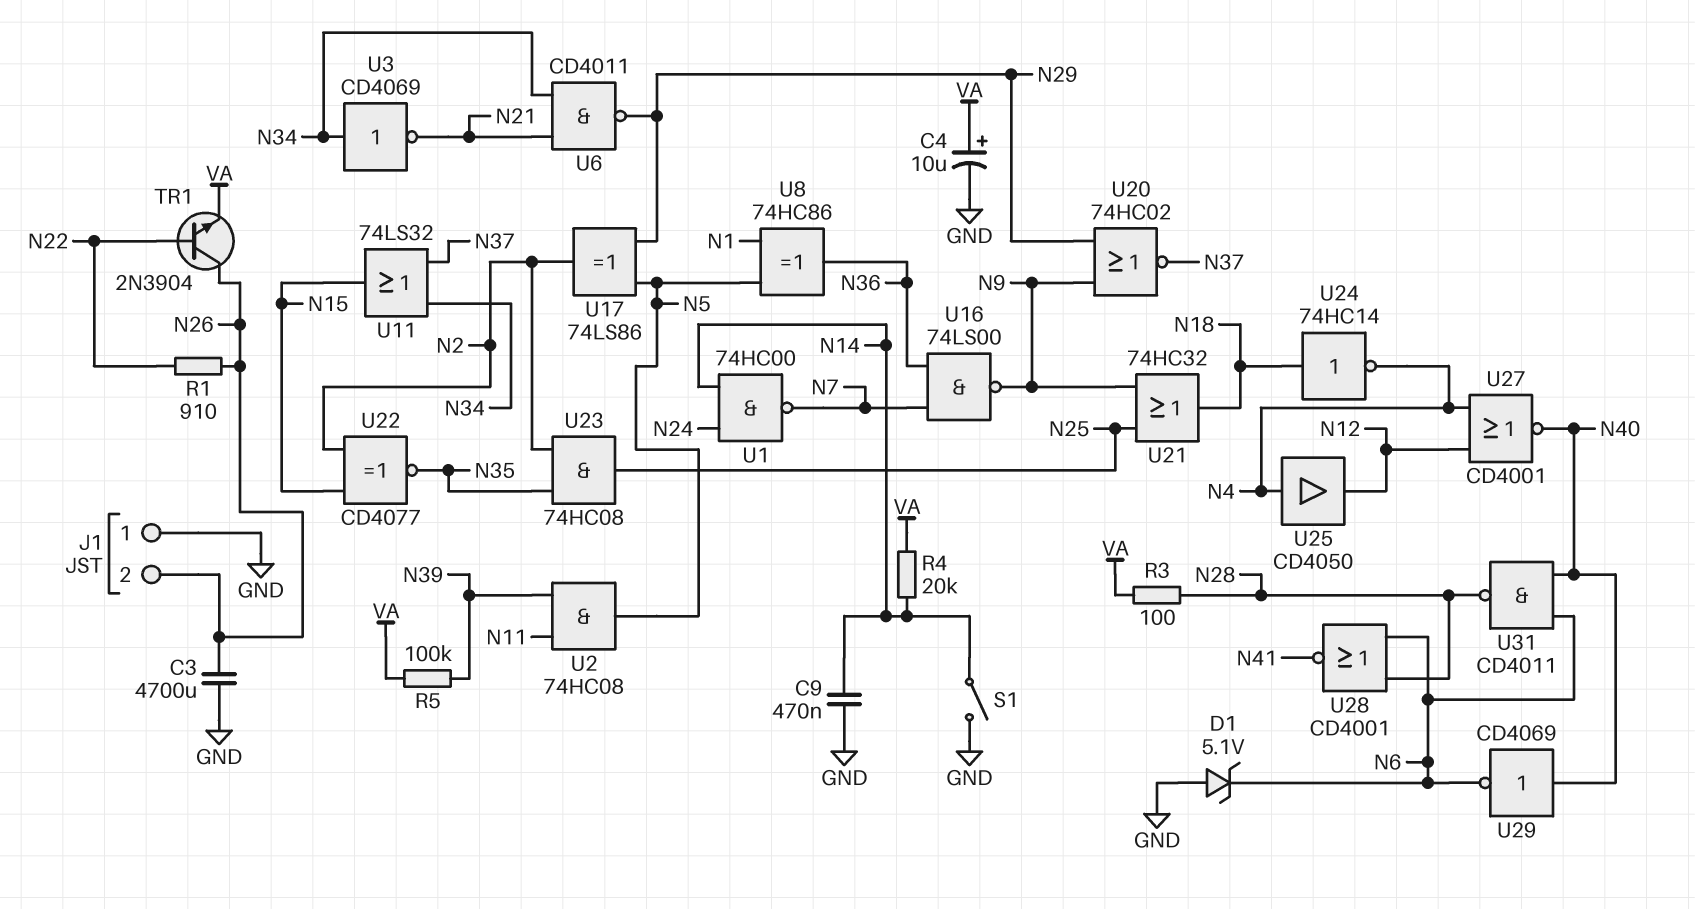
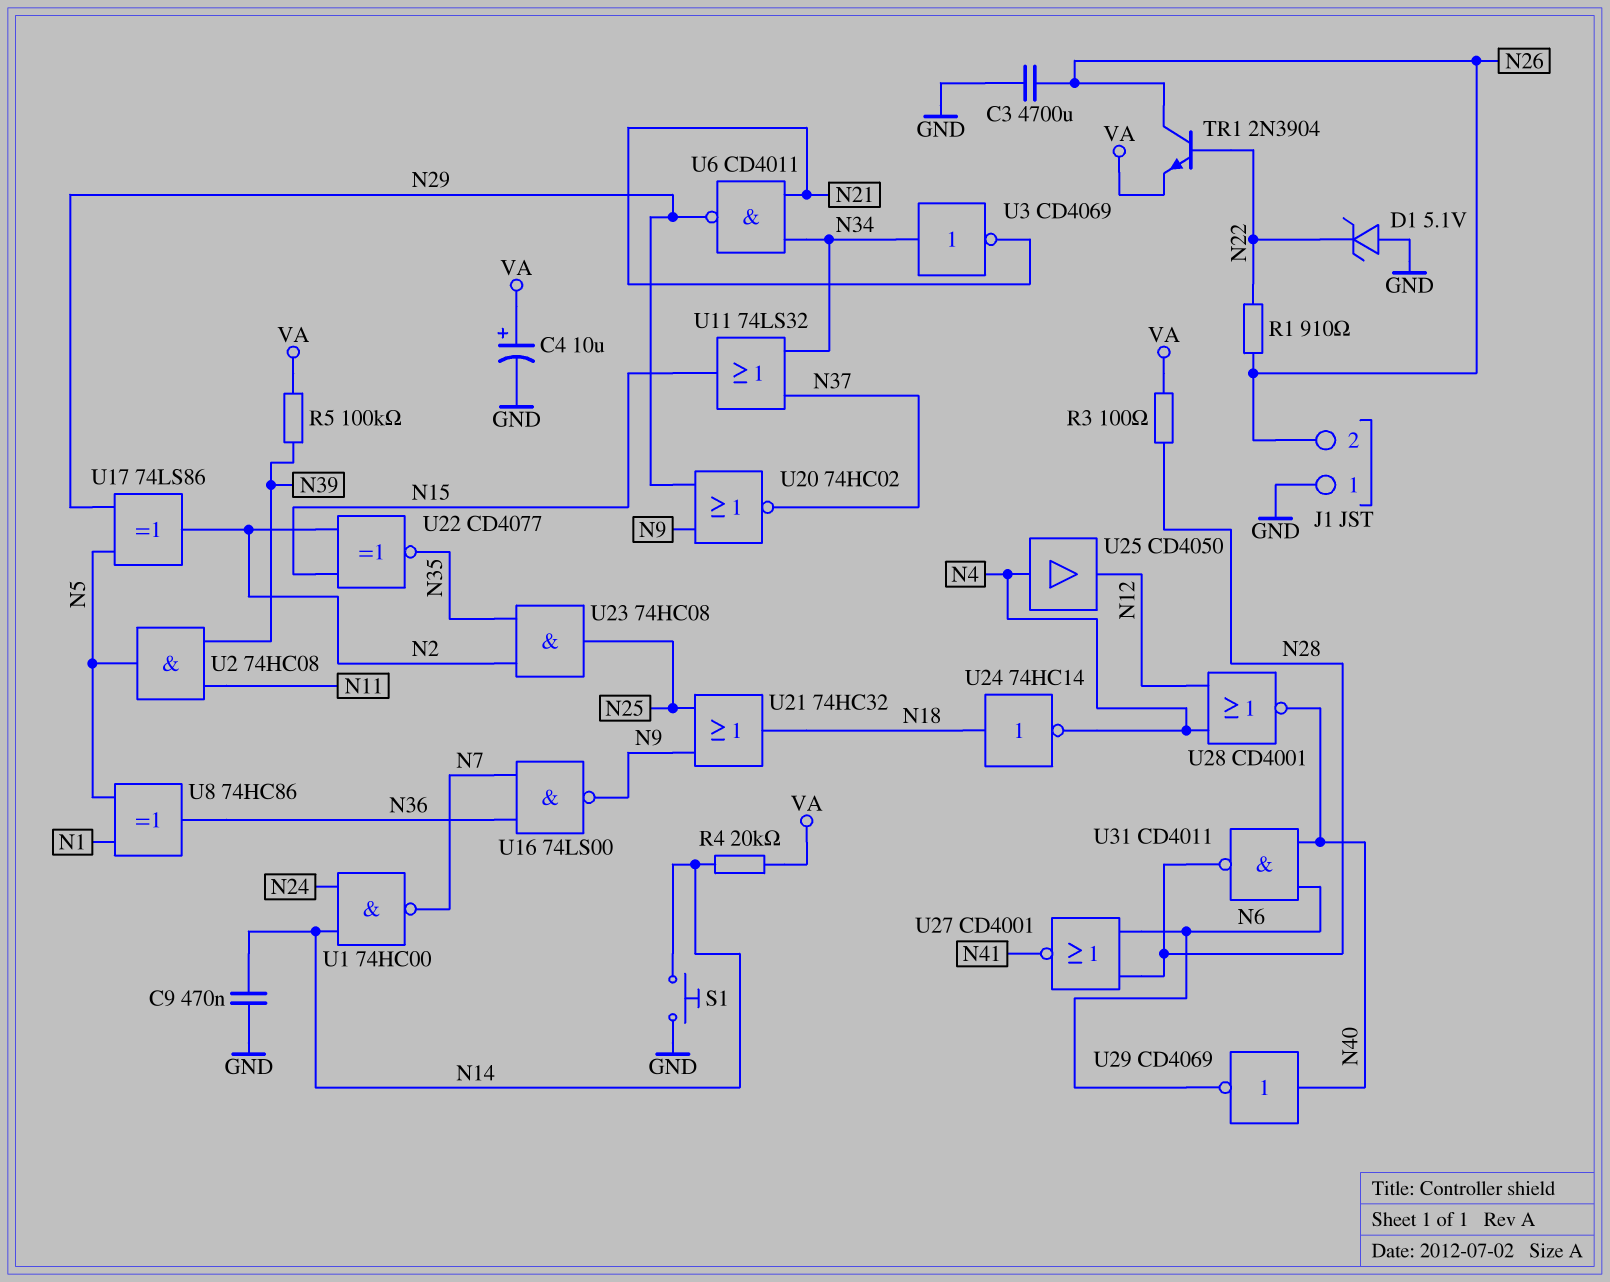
D1: zener 5.1V (A GND, K N6) -> zener 5.1V (A GND, K N22)
S1: switch (GND, N14) -> button (GND, N14)
U27: NOR CD4001 (in N4, in N12, out N40) -> NOR CD4001 (in N6, in N28, out N41)
U28: NOR CD4001 (in N6, in N28, out N41) -> NOR CD4001 (in N4, in N12, out N40)

